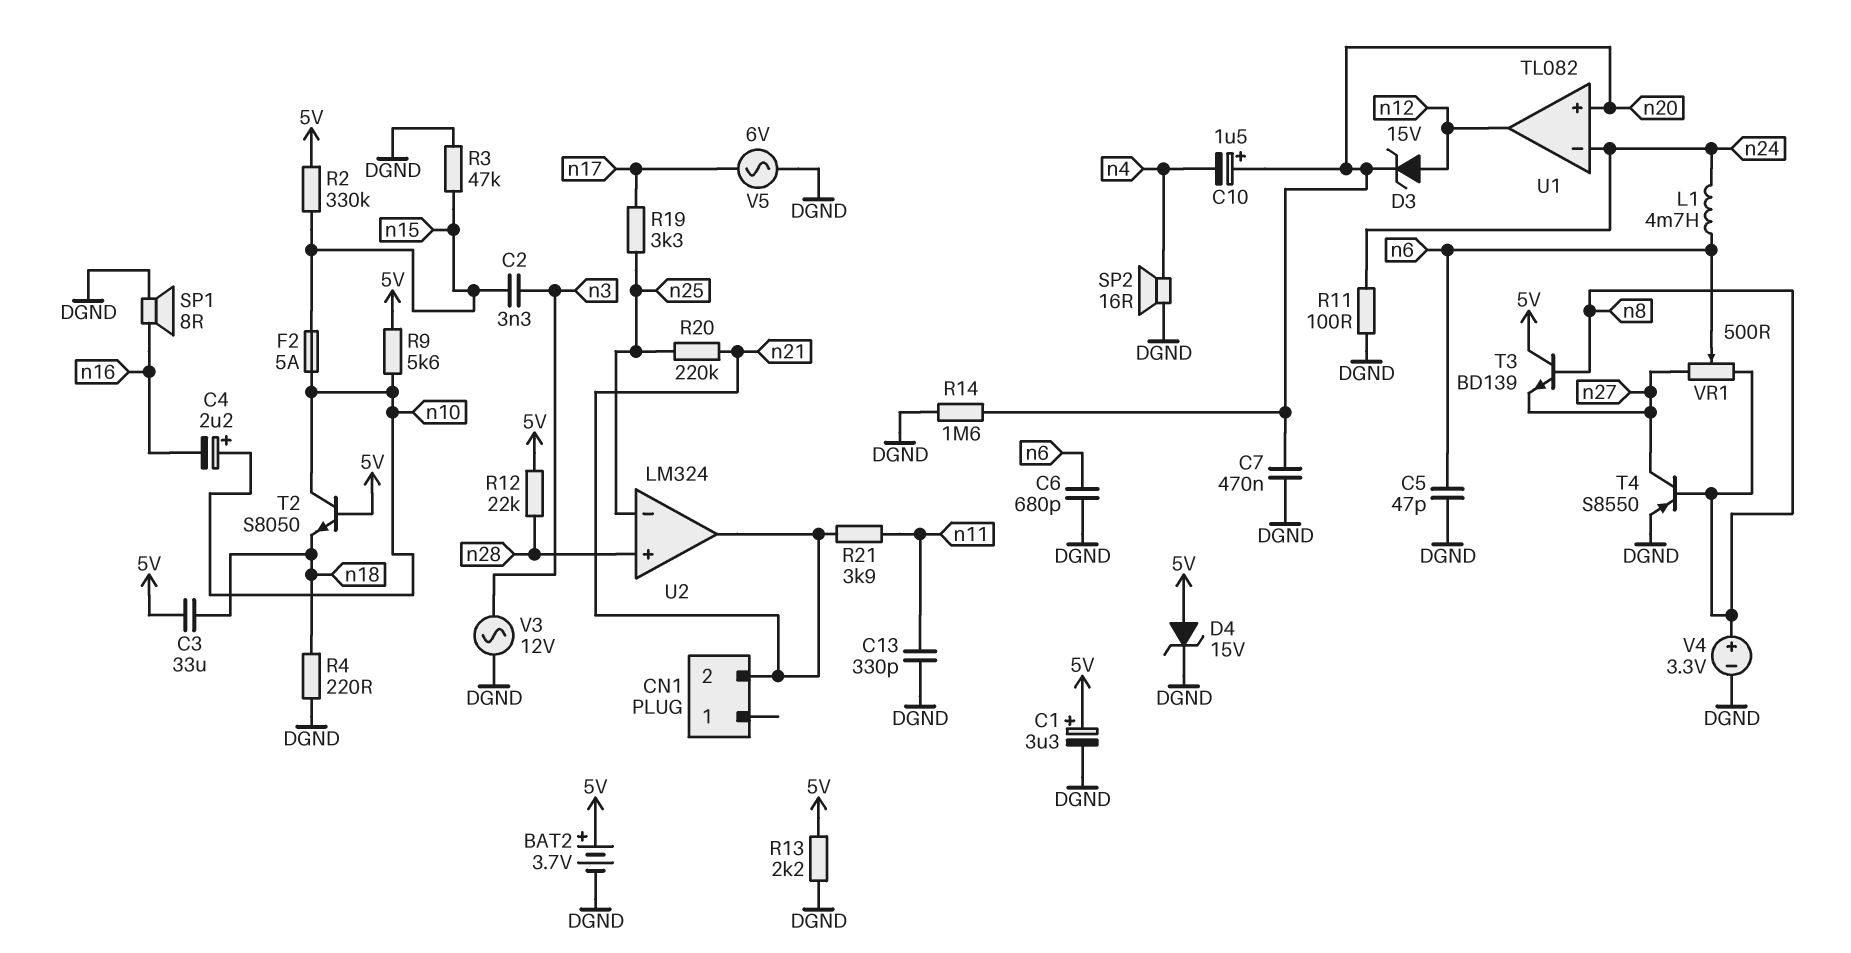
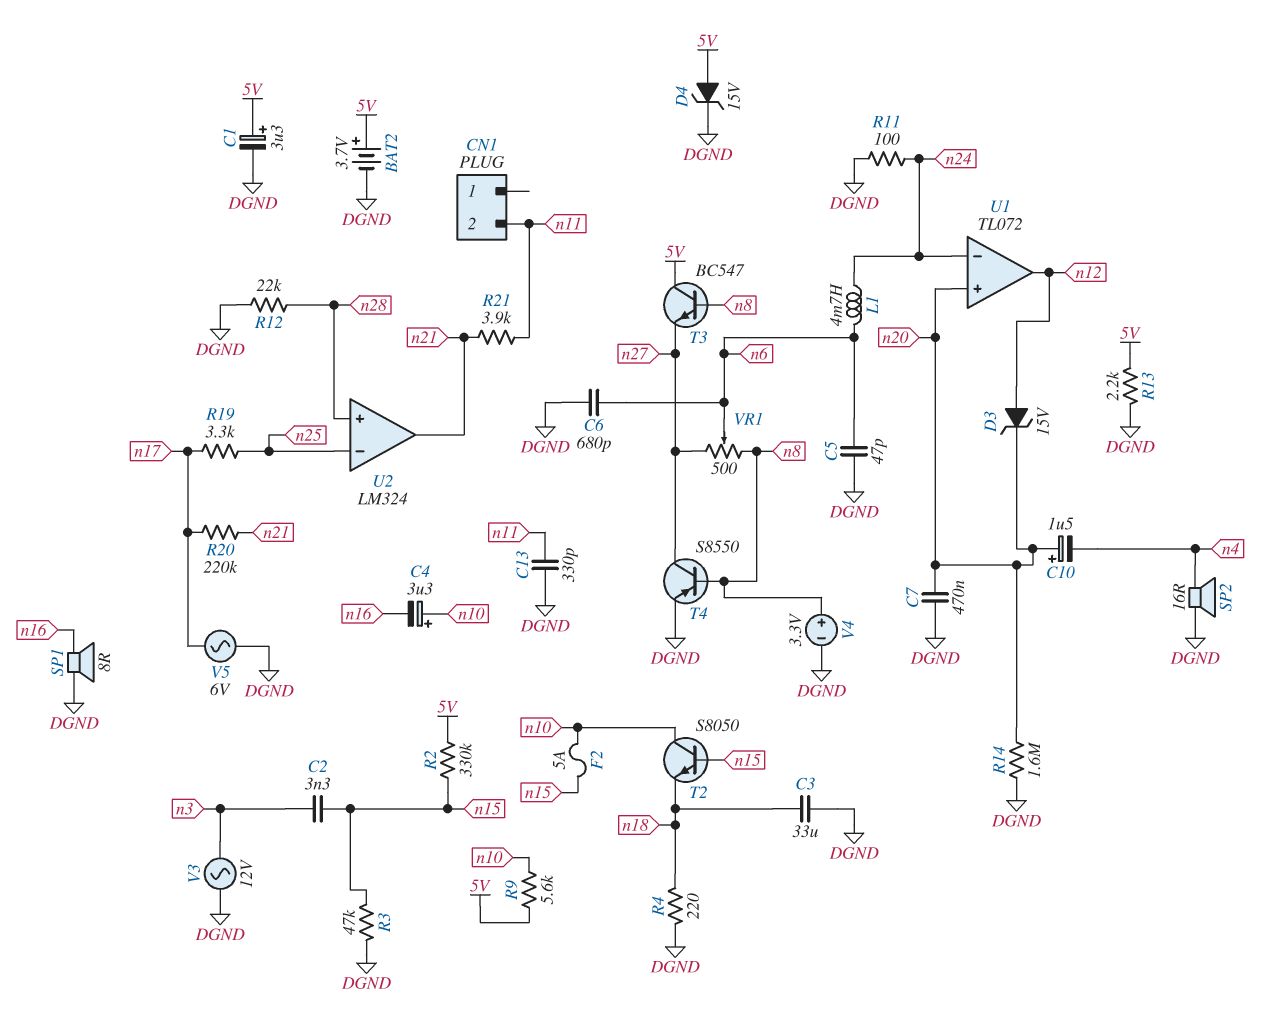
C3: 33uF (5V, n18) -> 33uF (DGND, n18)
C4: 2.2uF (plus n10, minus n16) -> 3.3uF (plus n10, minus n16)
CN1 pin 2: n21 -> n11
R12: 22k (5V, n28) -> 22k (DGND, n28)
R20: 220k (n21, n25) -> 220k (n17, n21)
T2: NPN S8050 (B 5V, C n10, E n18) -> NPN S8050 (B n15, C n10, E n18)
T3: NPN BD139 (B n8, C 5V, E n27) -> NPN BC547 (B n8, C 5V, E n27)
U1: TL082 -> TL072

